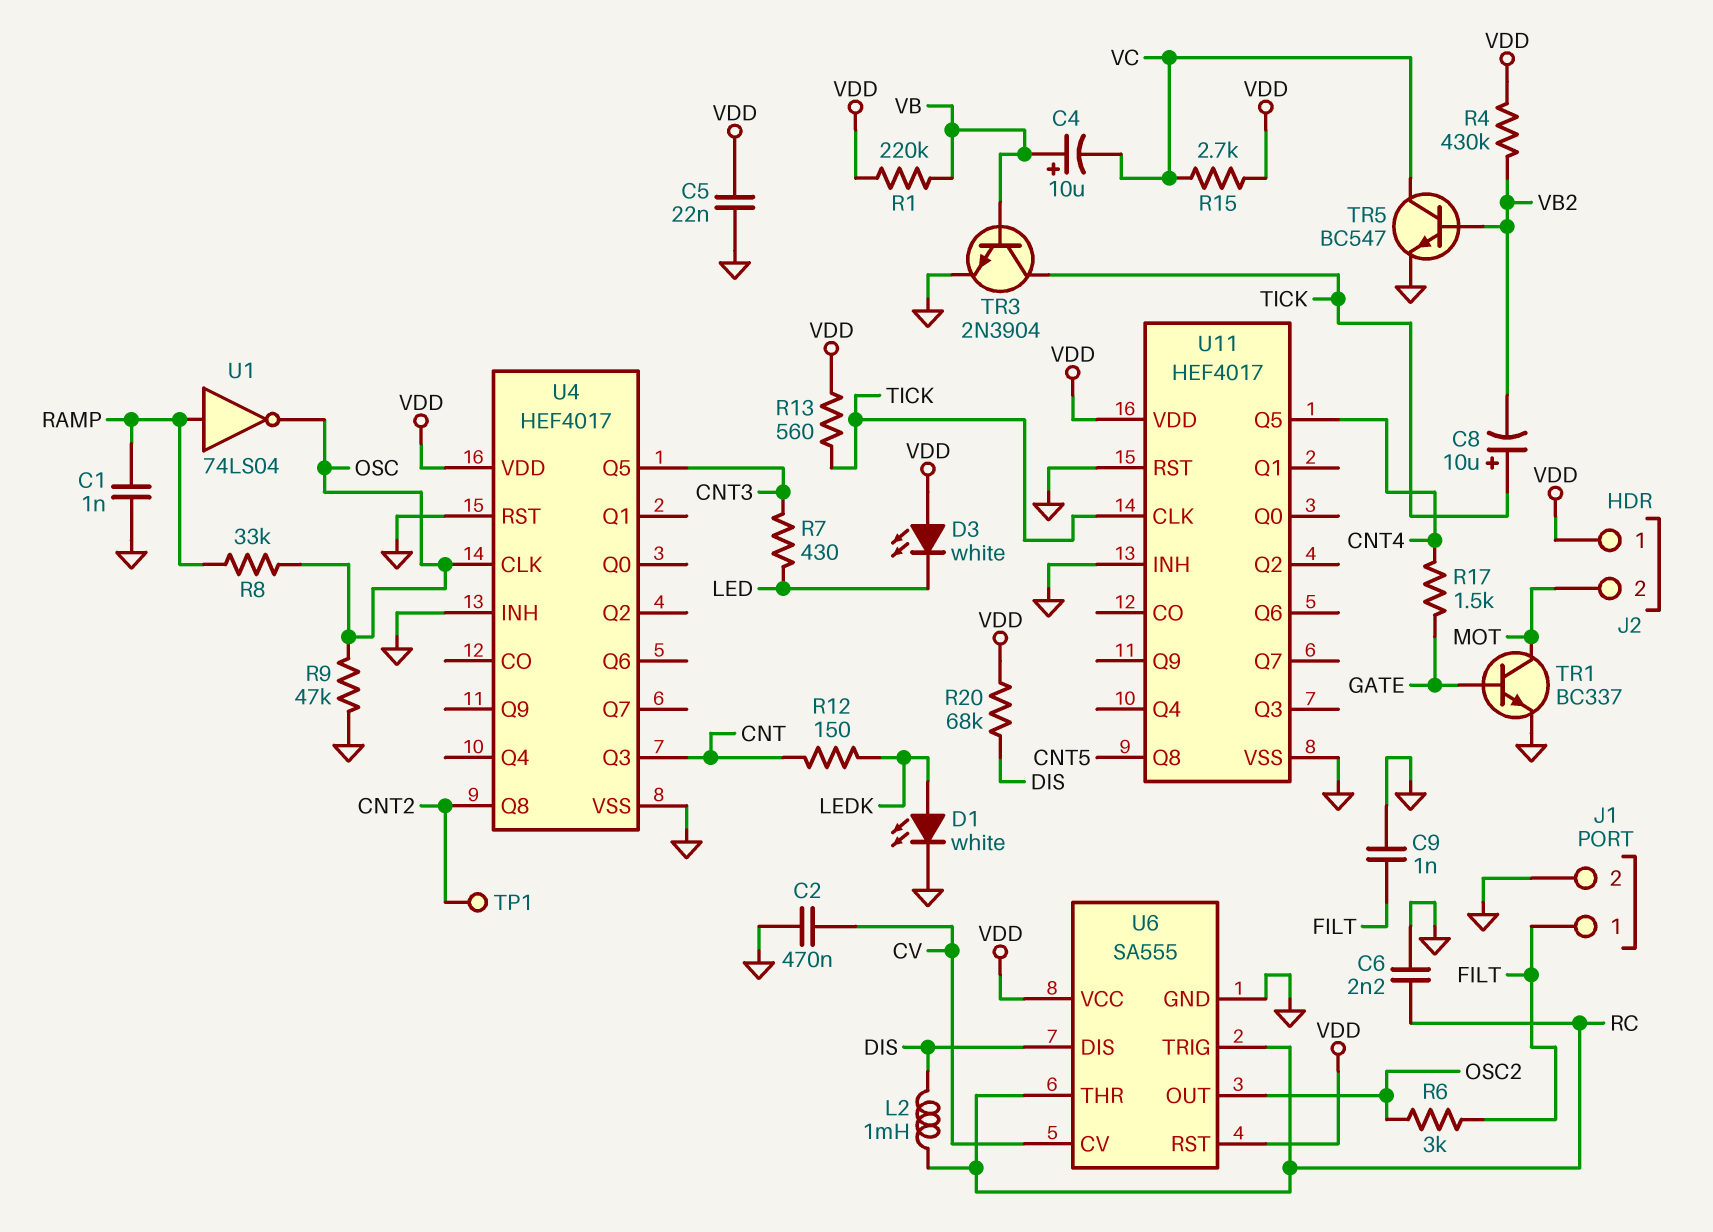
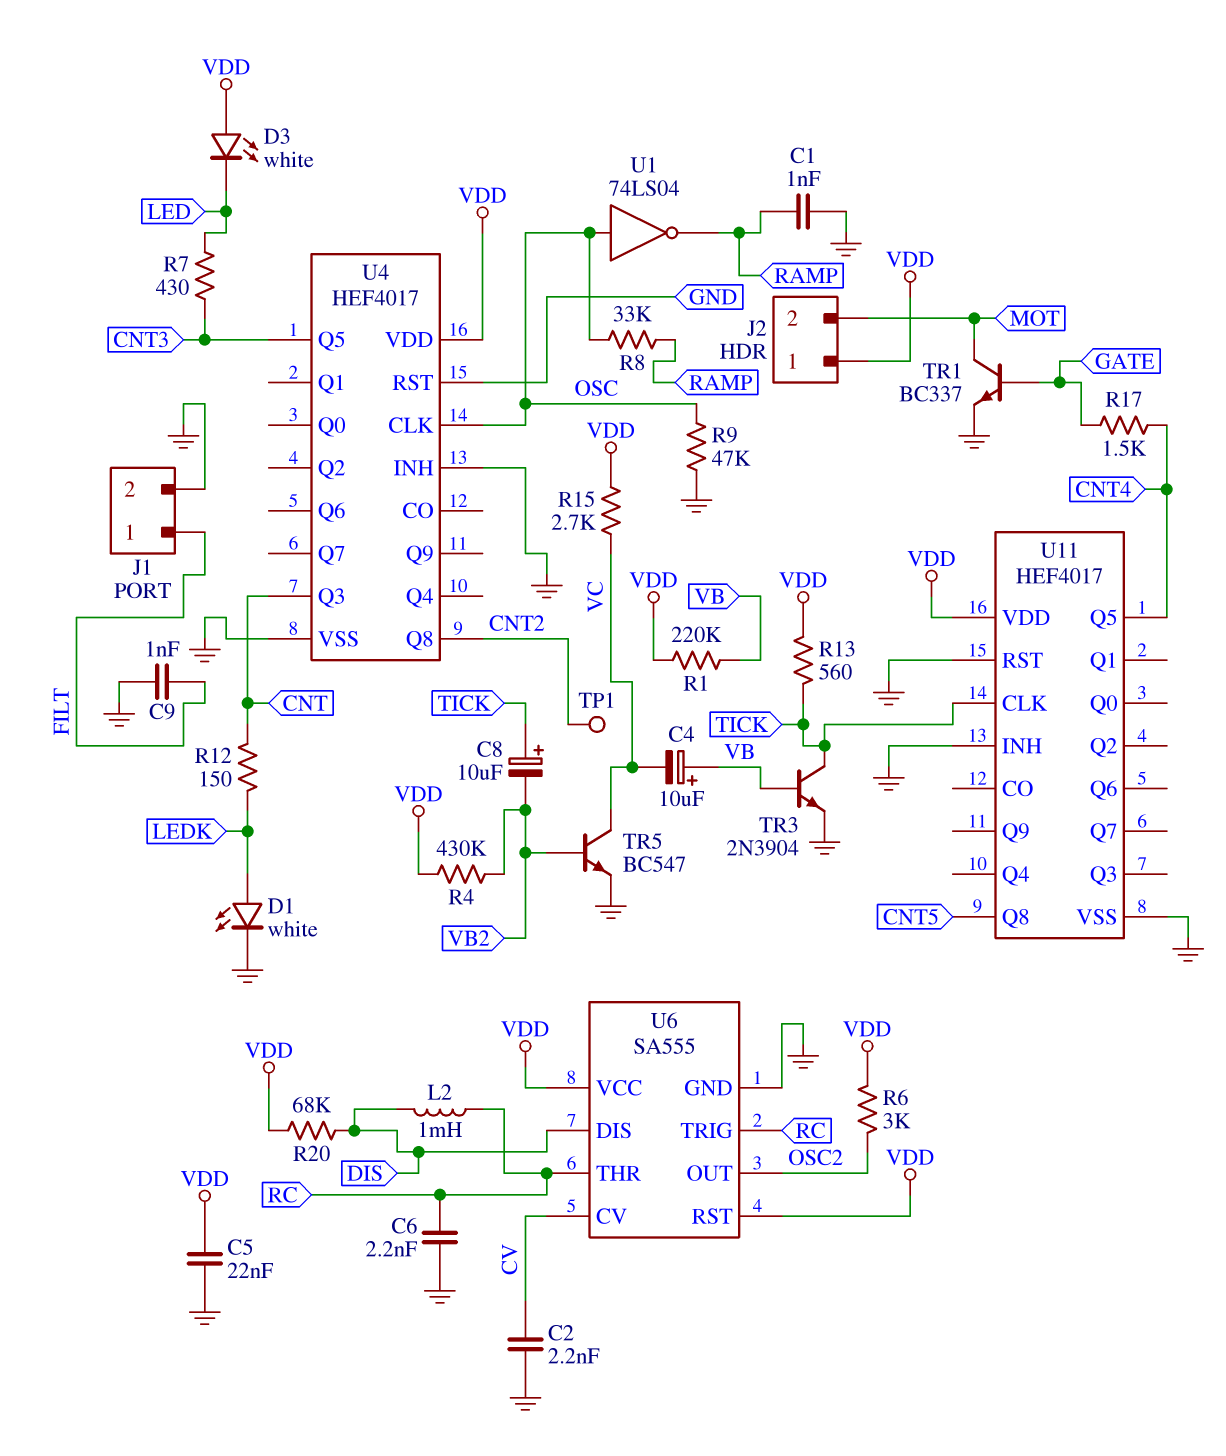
C2: 470nF (CV, GND) -> 2.2nF (CV, GND)
R6: 3k (FILT, OSC2) -> 3k (OSC2, VDD)
U1: NOT 74LS04 (in RAMP, out OSC) -> NOT 74LS04 (in OSC, out RAMP)

